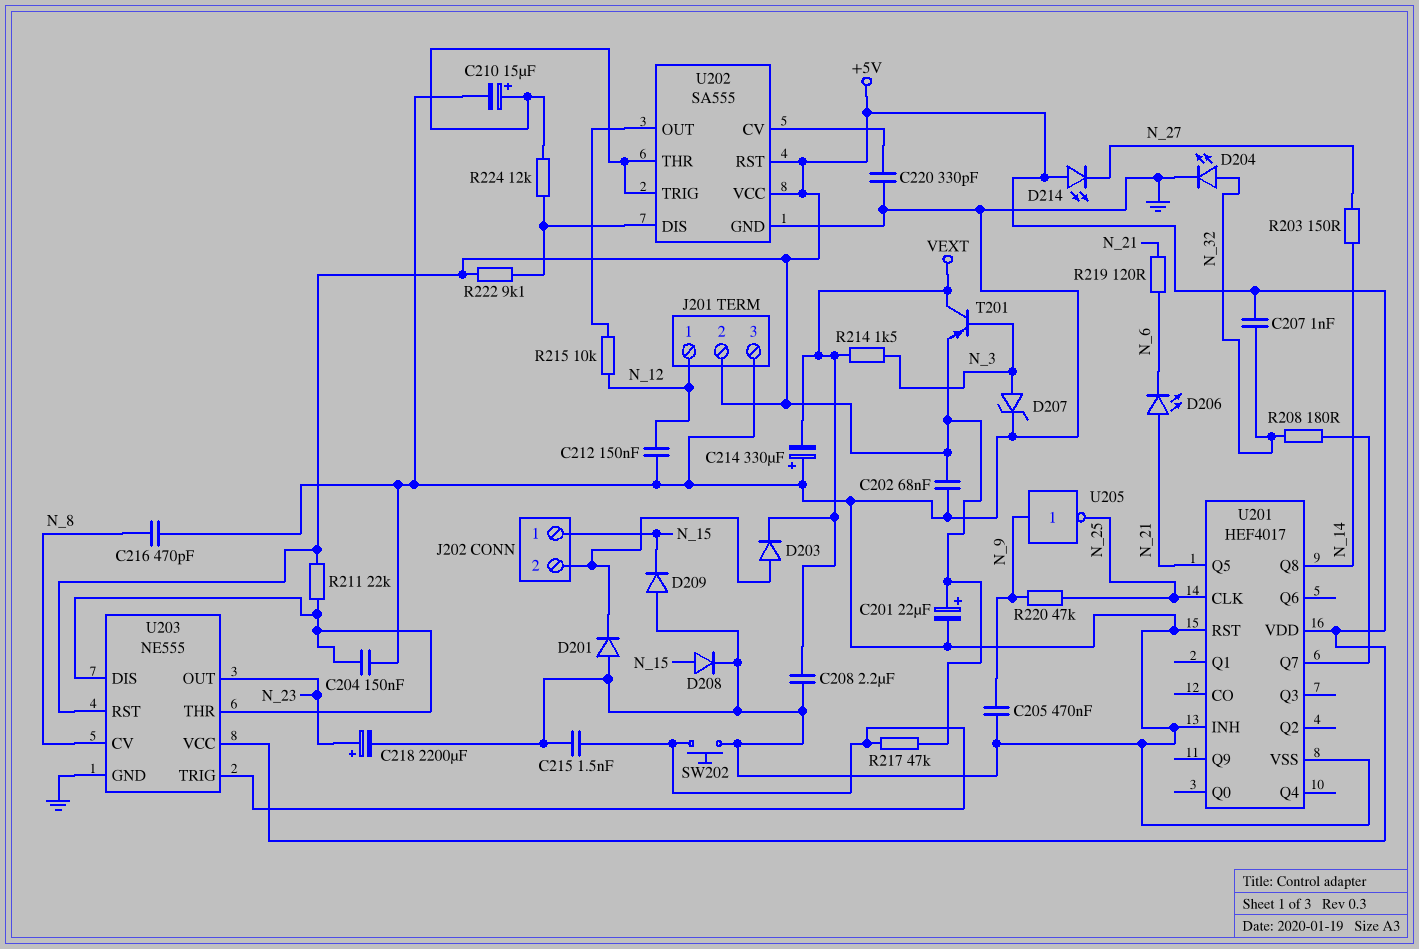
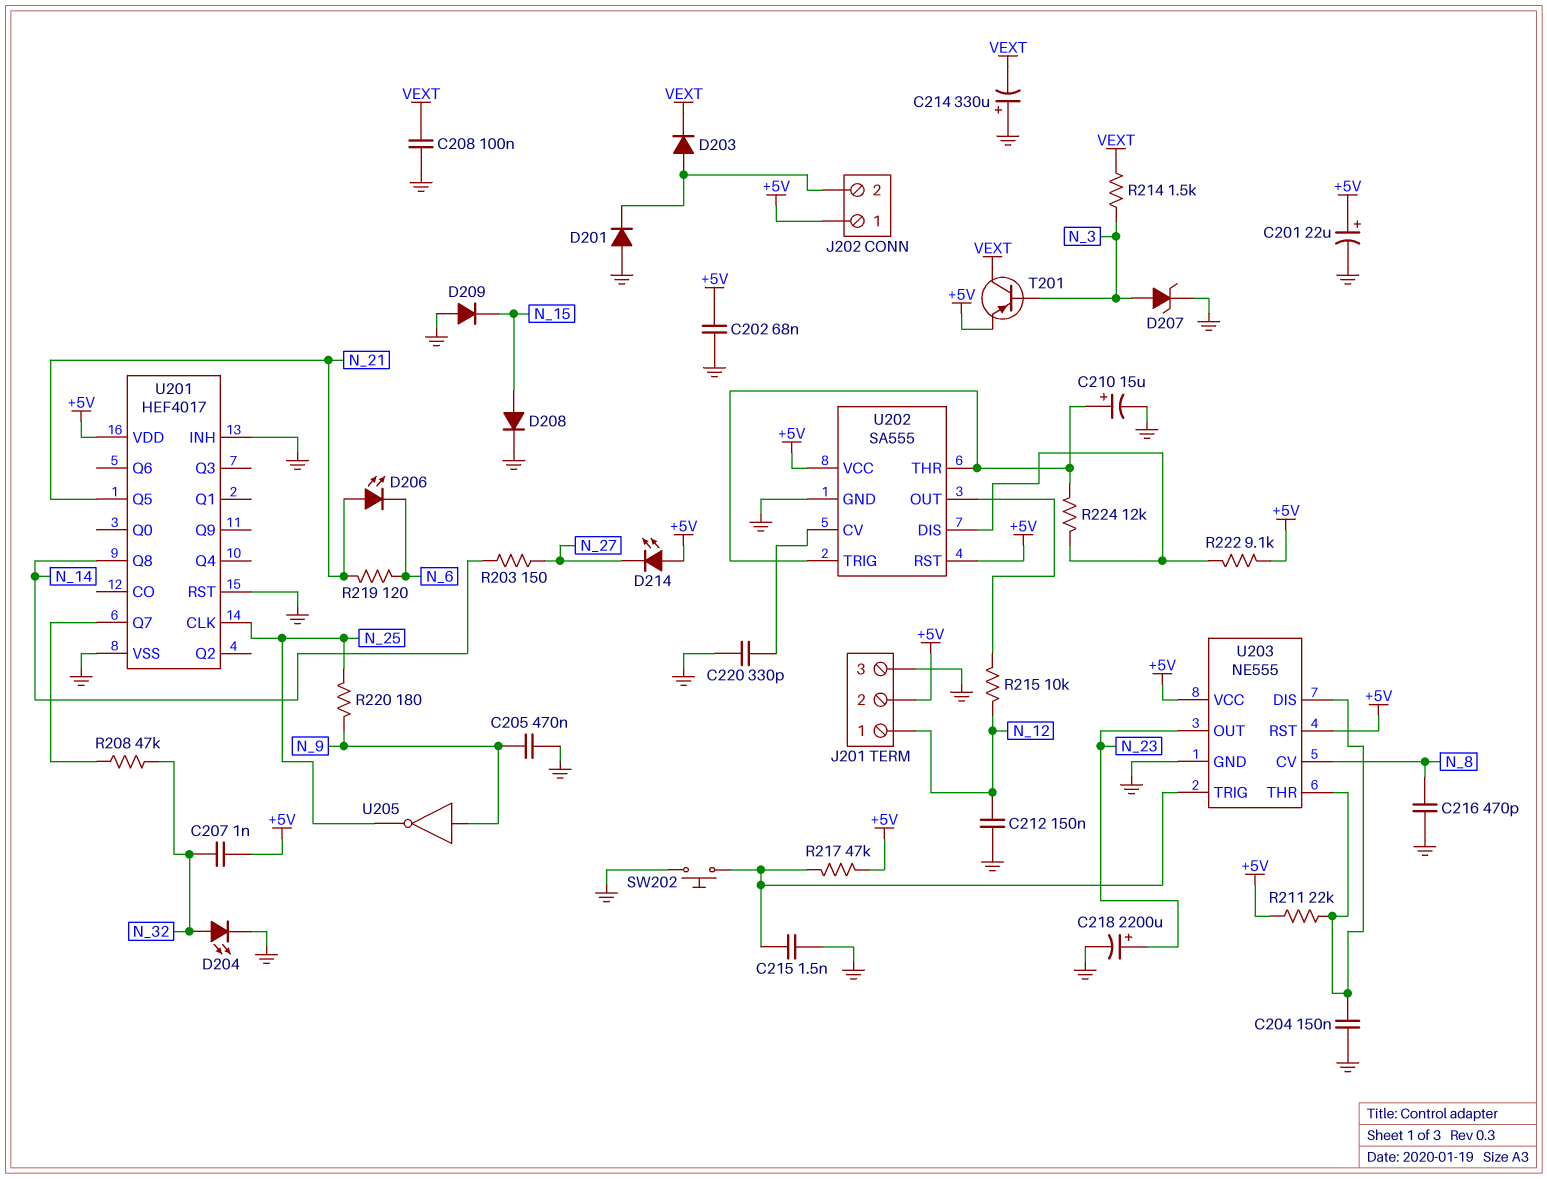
C208: 2.2uF (GND, VEXT) -> 100nF (GND, VEXT)
J202 pin 1: N_15 -> +5V
R208: 180 (N_32, U201/Q7) -> 47k (N_32, U201/Q7)
R220: 47k (N_9, N_25) -> 180 (N_9, N_25)

